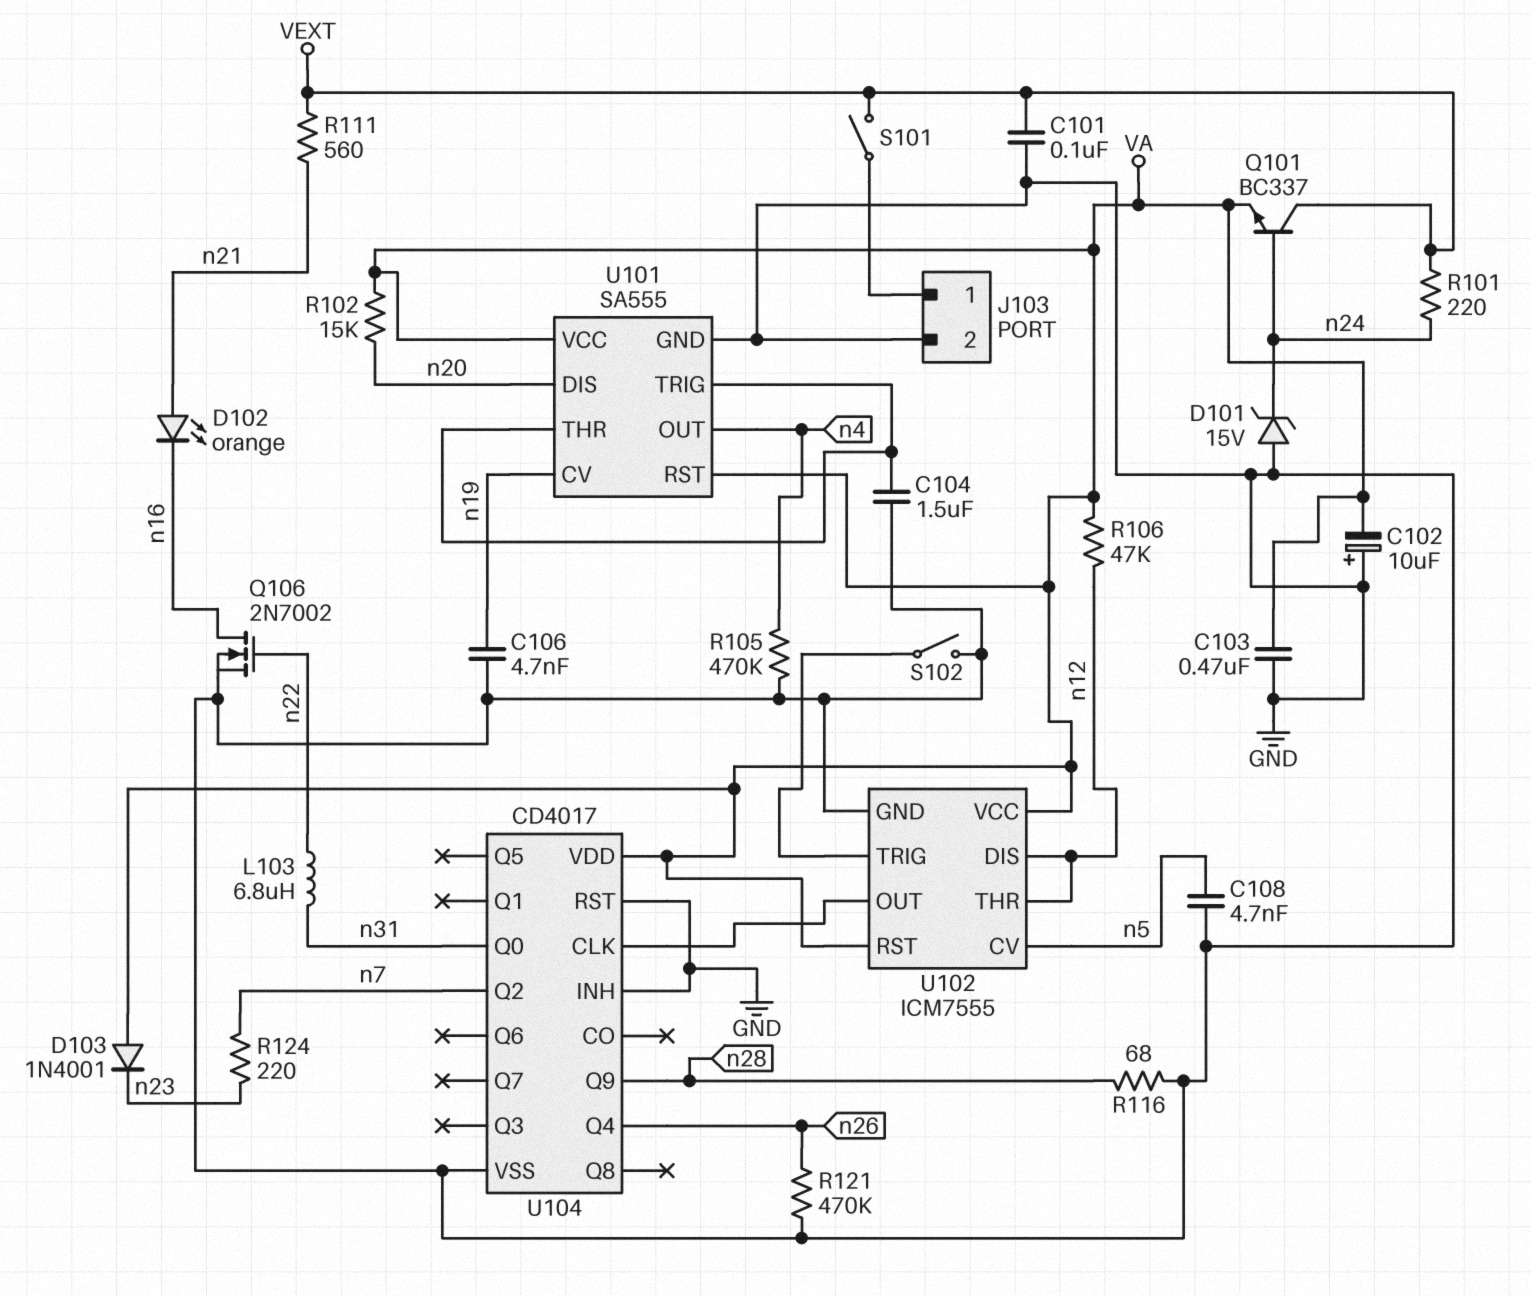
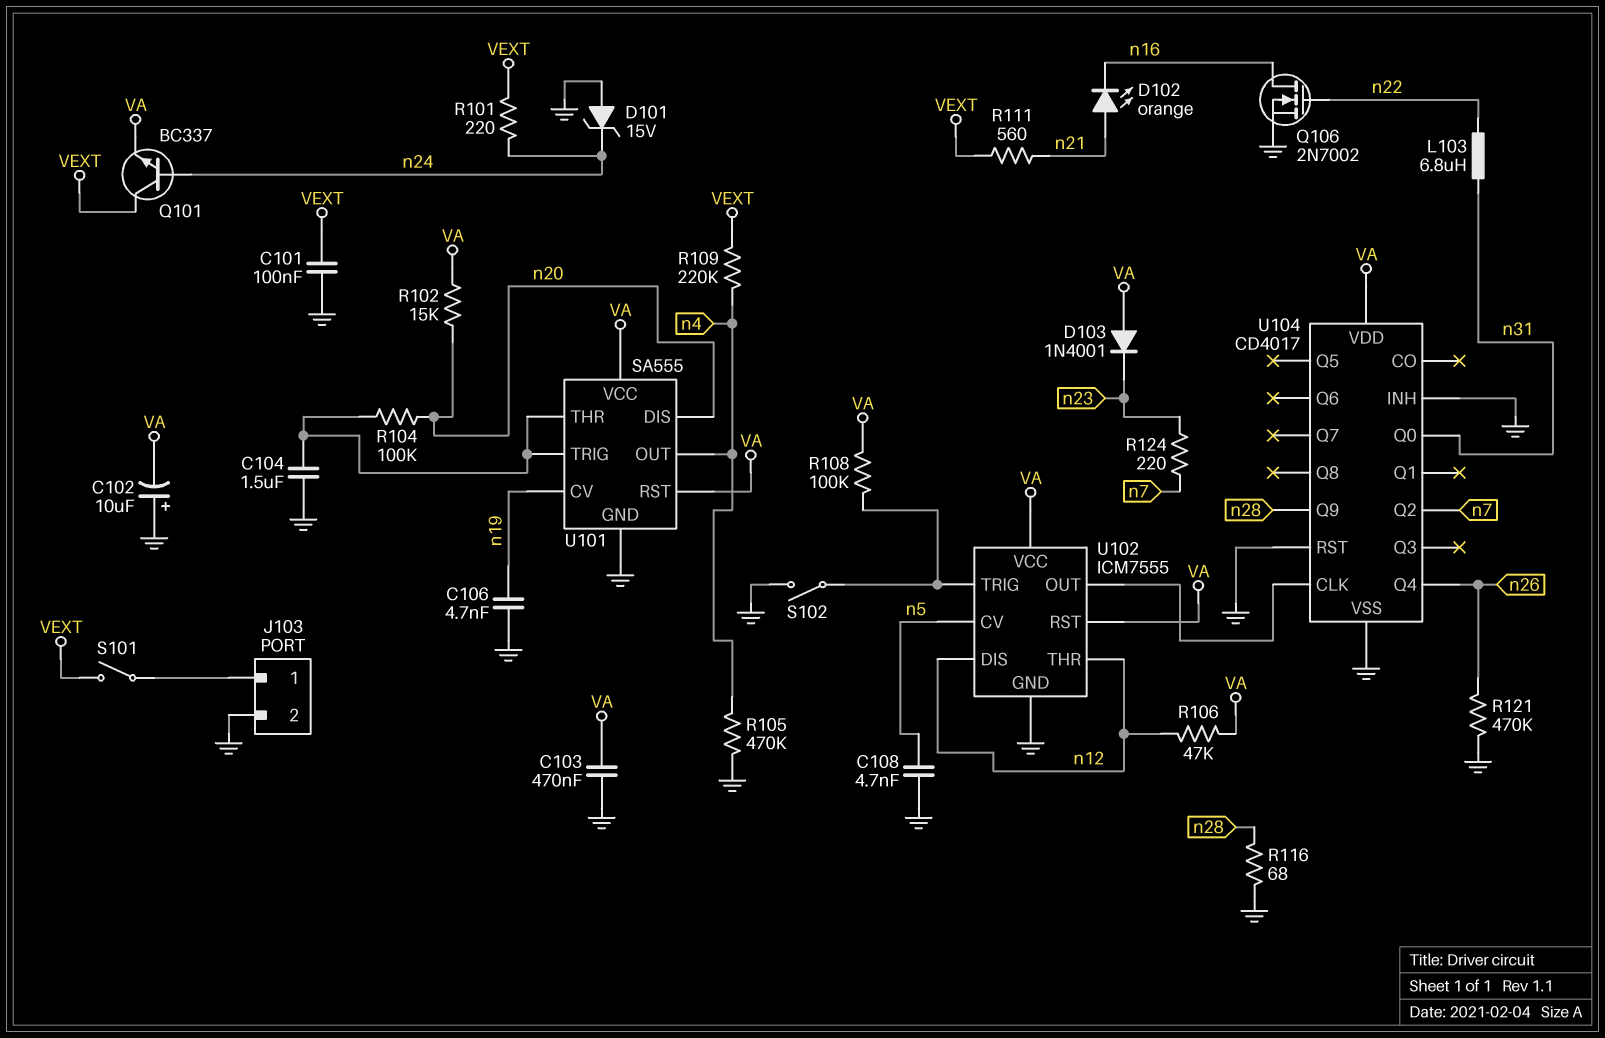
R104: none -> 100k (U101/THR, n20)
R108: none -> 100k (U102/TRIG, VA)
R109: none -> 220k (VEXT, n4)

